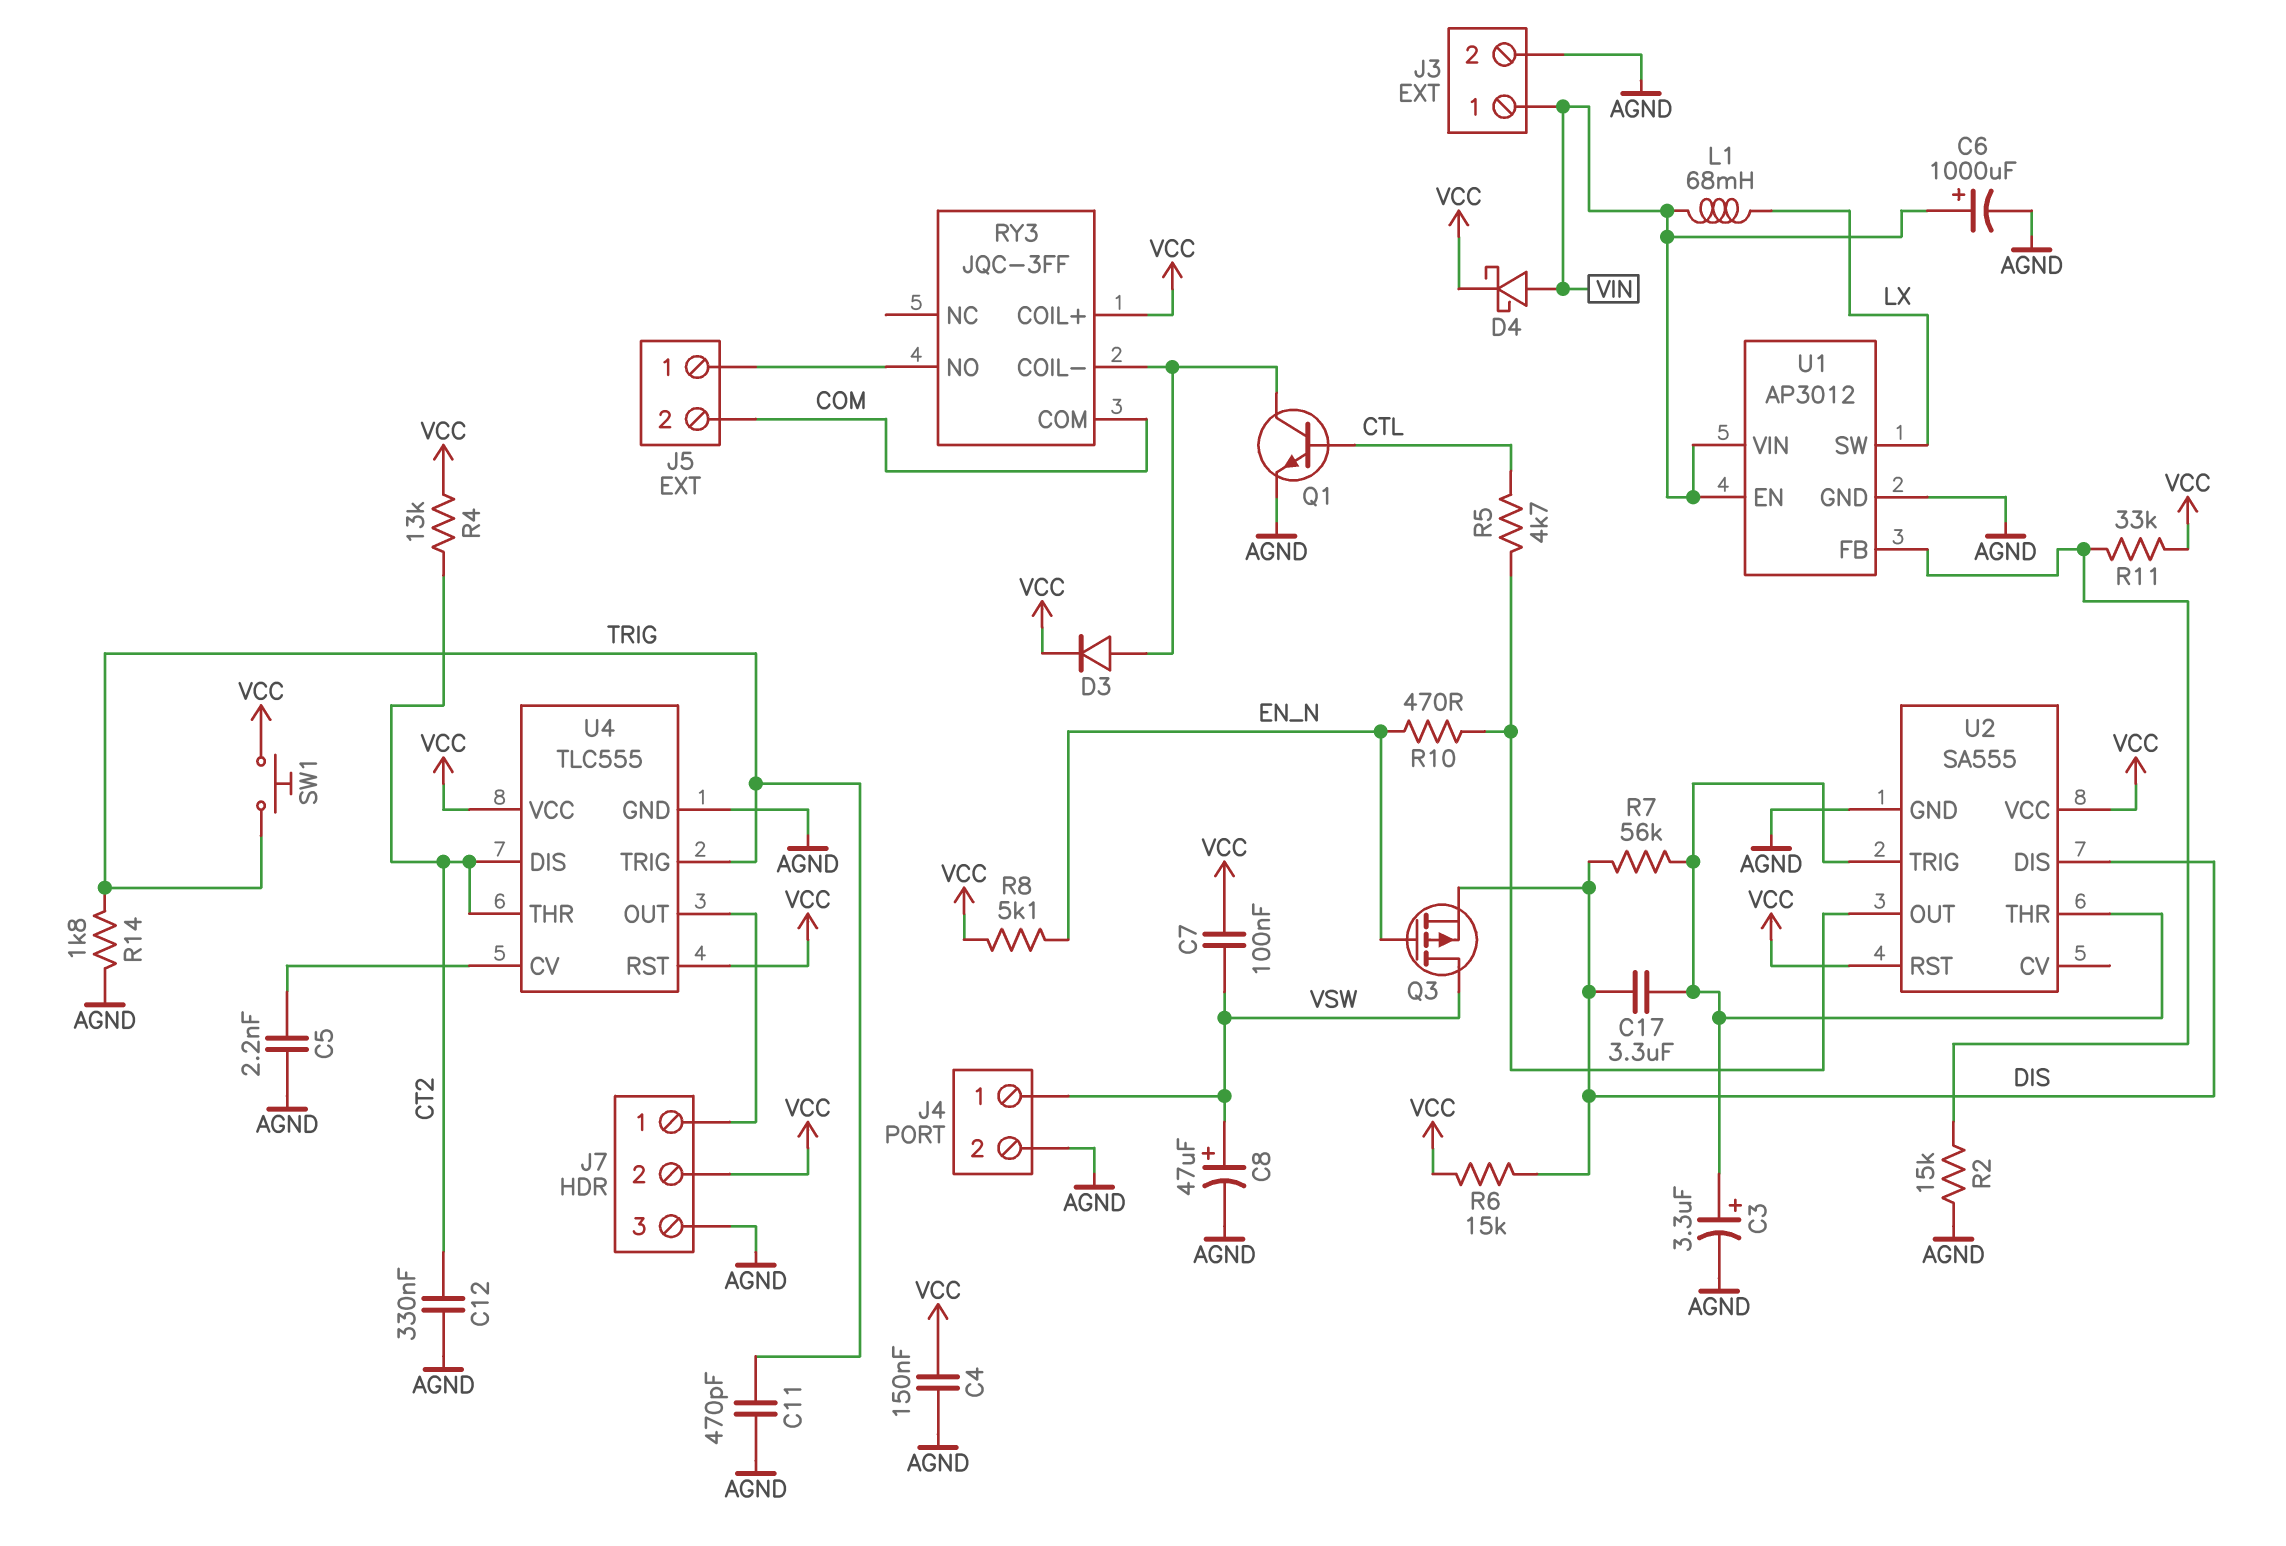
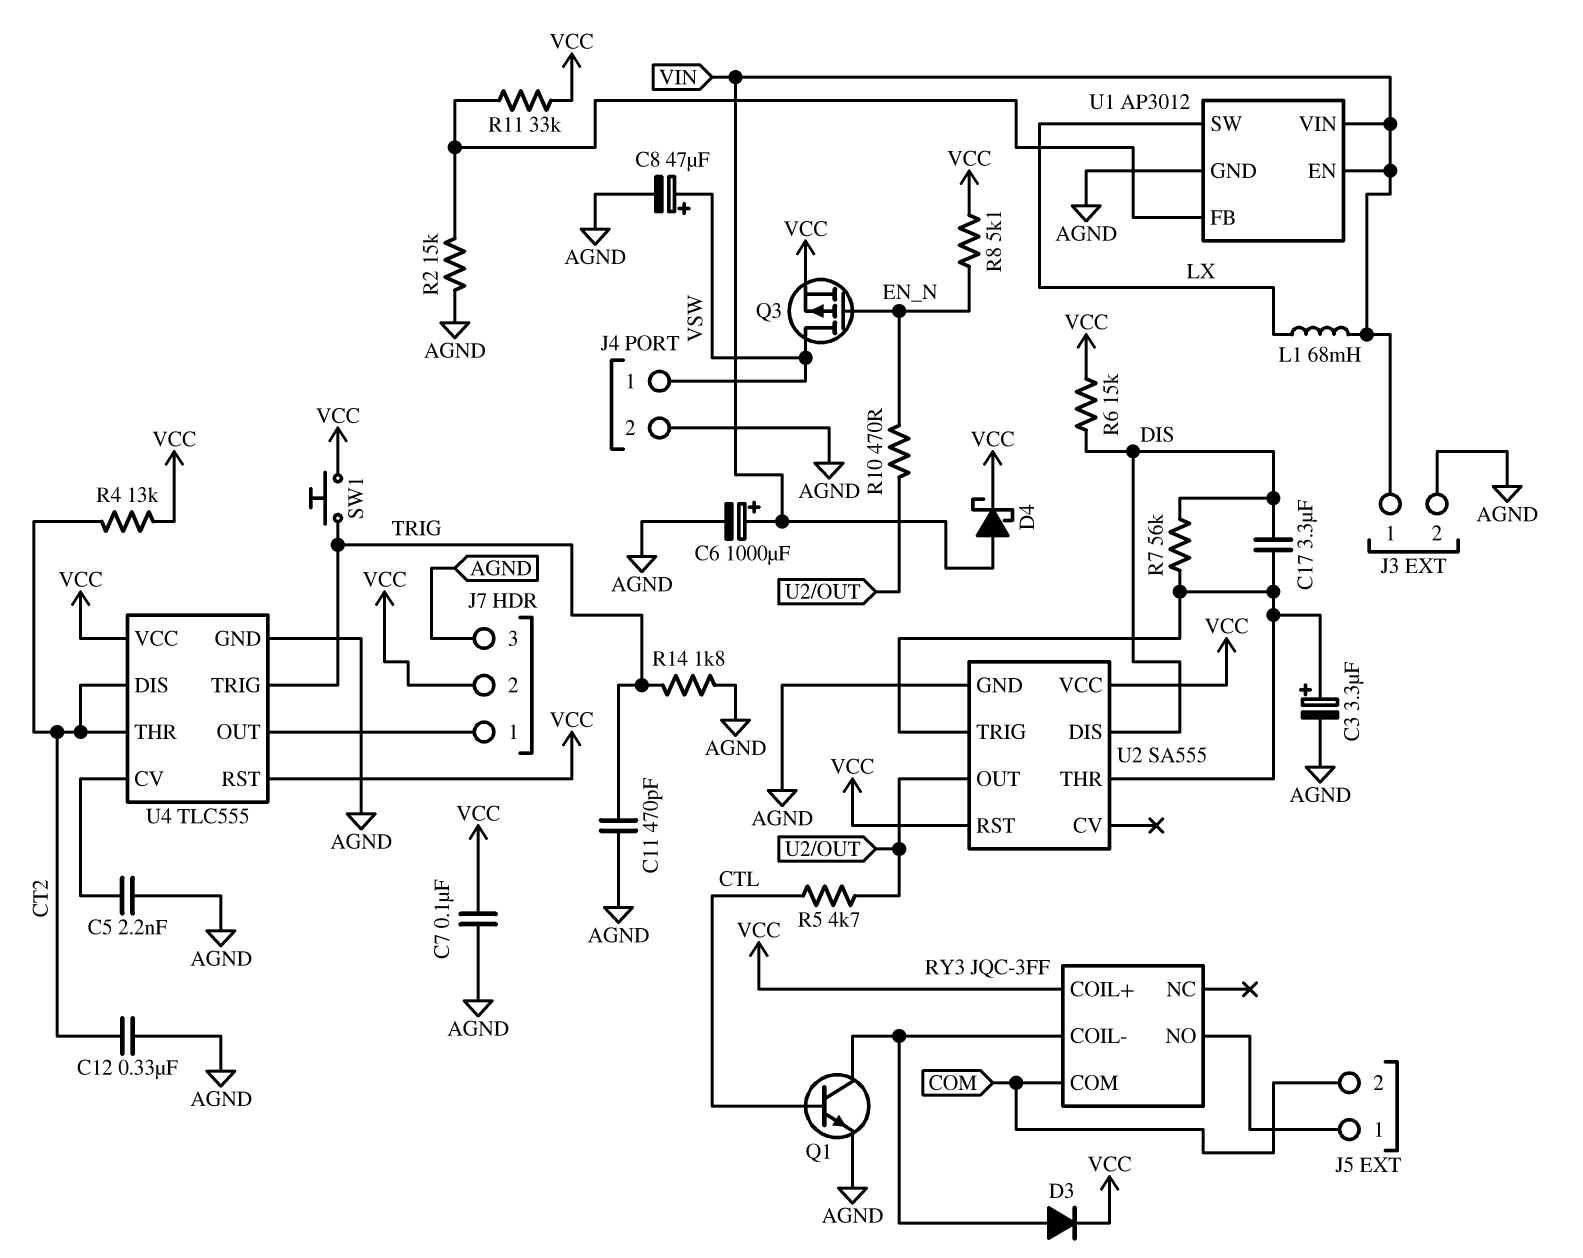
C4: 150nF (AGND, VCC) -> none
C7: 100nF (VCC, VSW) -> 100nF (AGND, VCC)
Q3: PMOS (G EN_N, D VSW, S DIS) -> PMOS (G EN_N, D VSW, S VCC)

